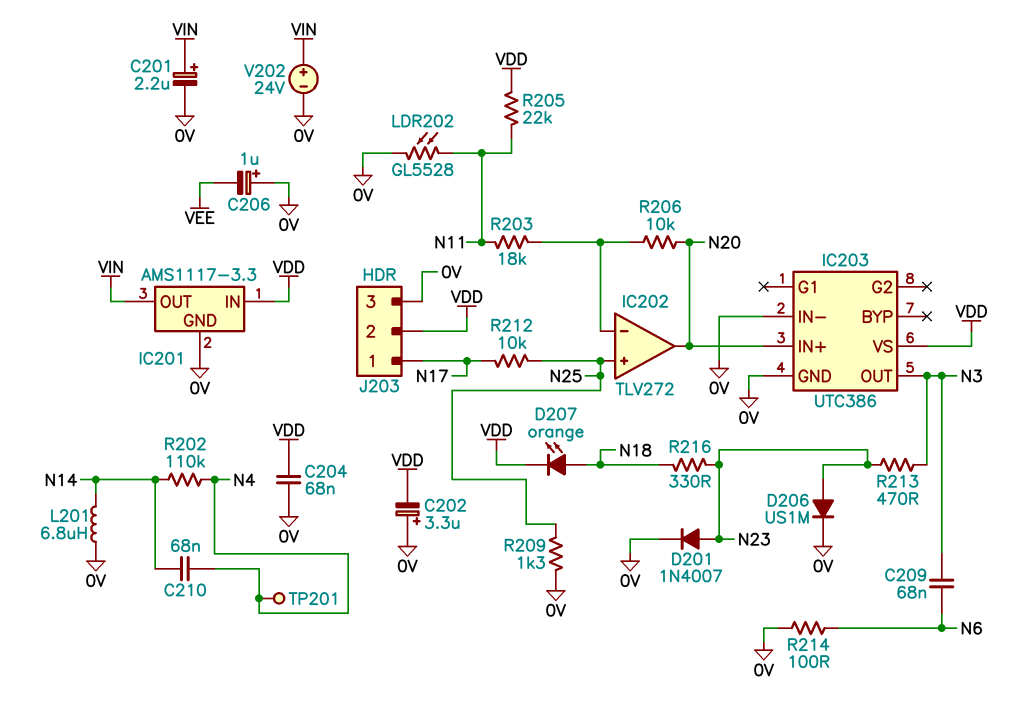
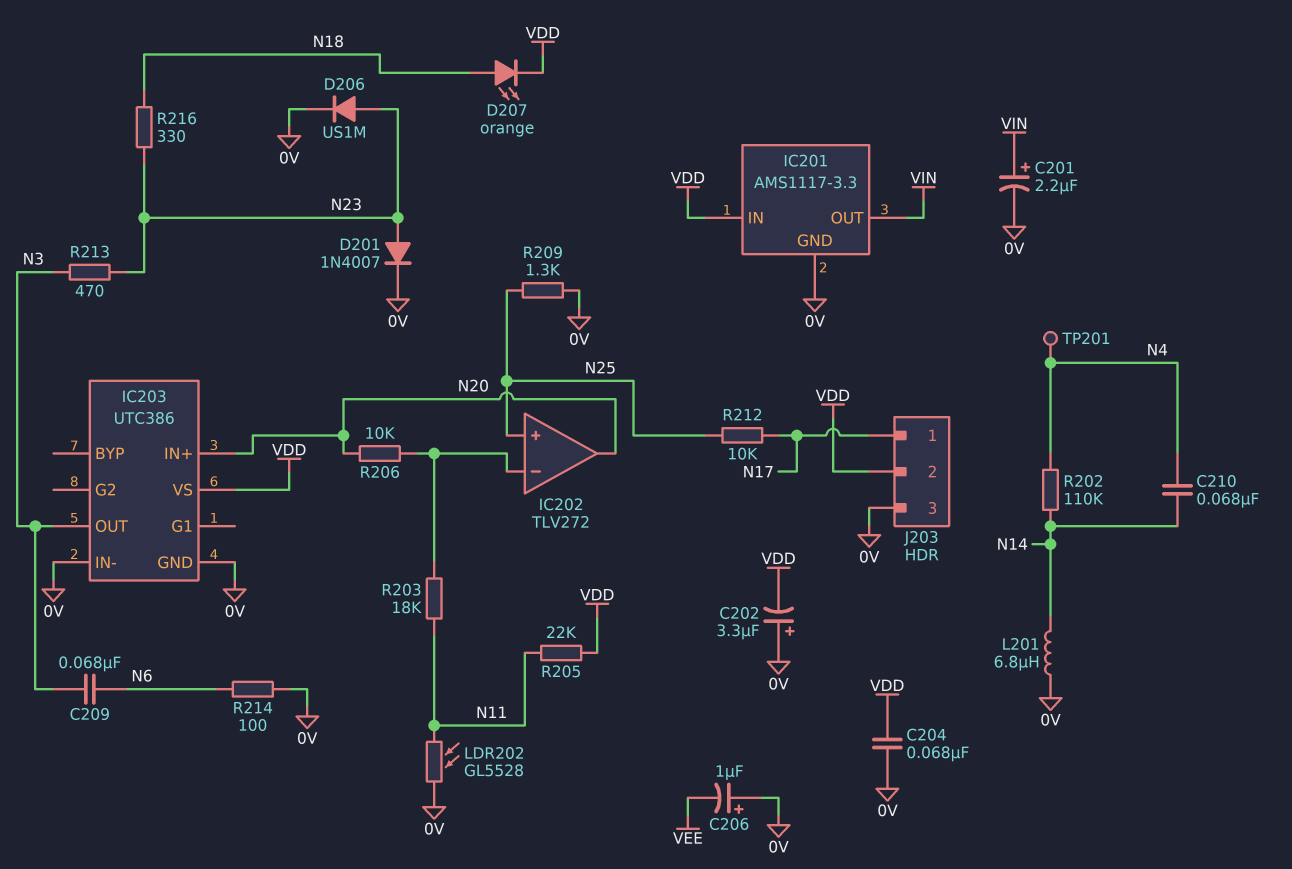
V202: 24V (plus VIN, minus 0V) -> none

